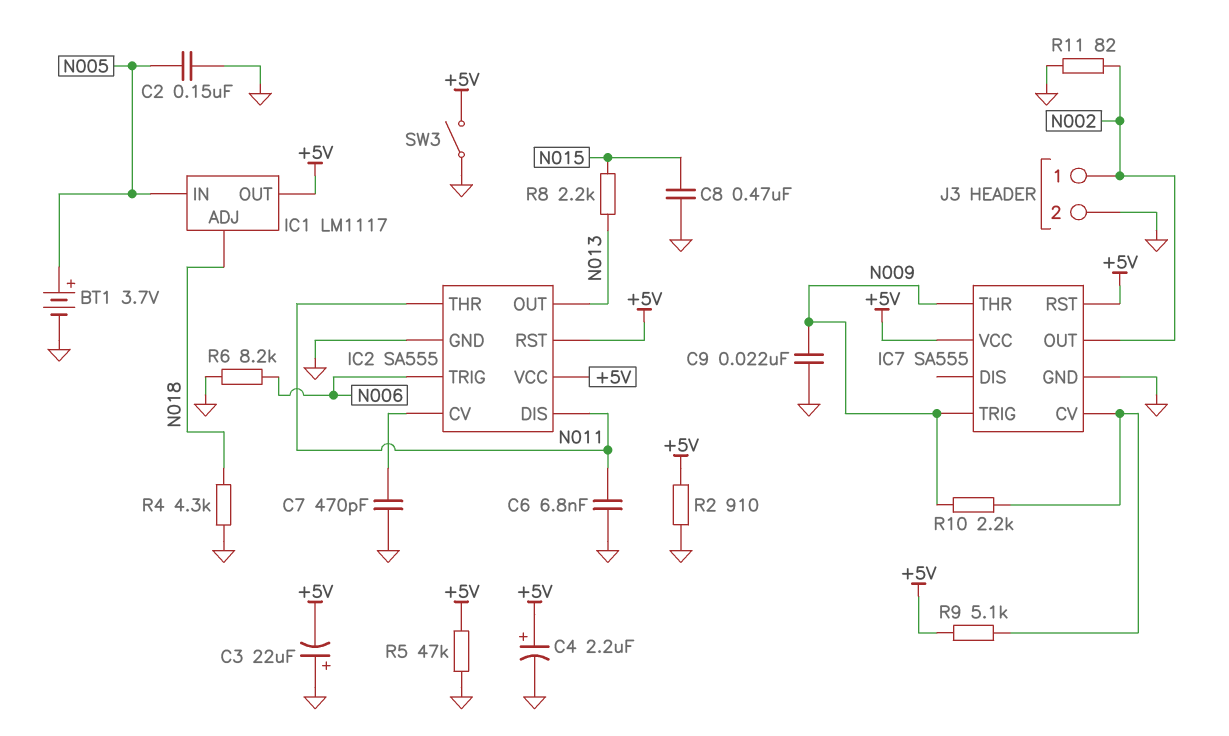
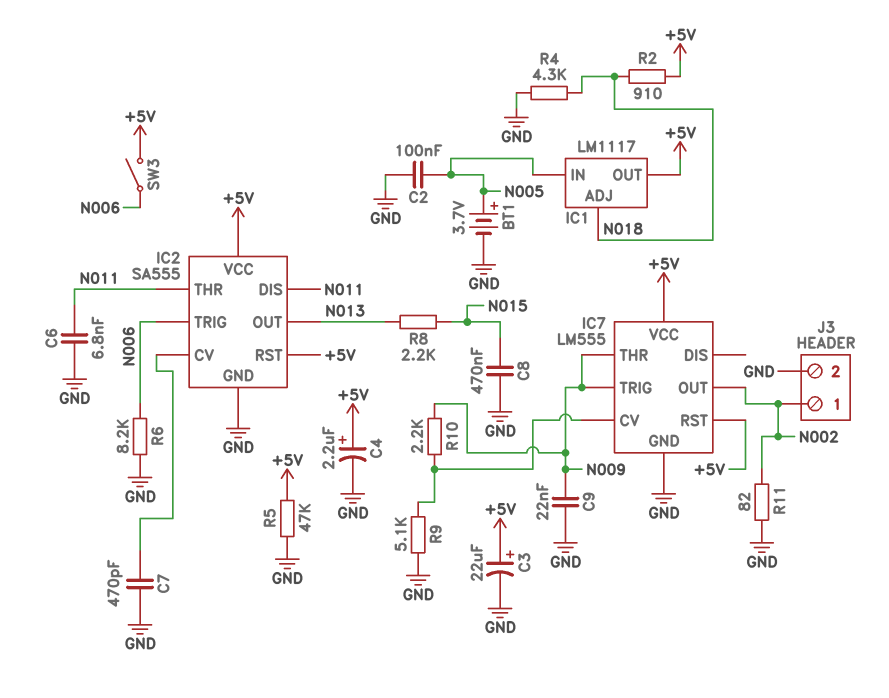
C2: 150nF (GND, N005) -> 100nF (GND, N005)
C3: 22uF (plus GND, minus +5V) -> 22uF (plus +5V, minus GND)
IC7: SA555 -> LM555
R2: 910 (+5V, GND) -> 910 (+5V, N018)
R9: 5.1k (+5V, IC7/CV) -> 5.1k (GND, IC7/CV)
SW3: switch (+5V, GND) -> switch (+5V, N006)

